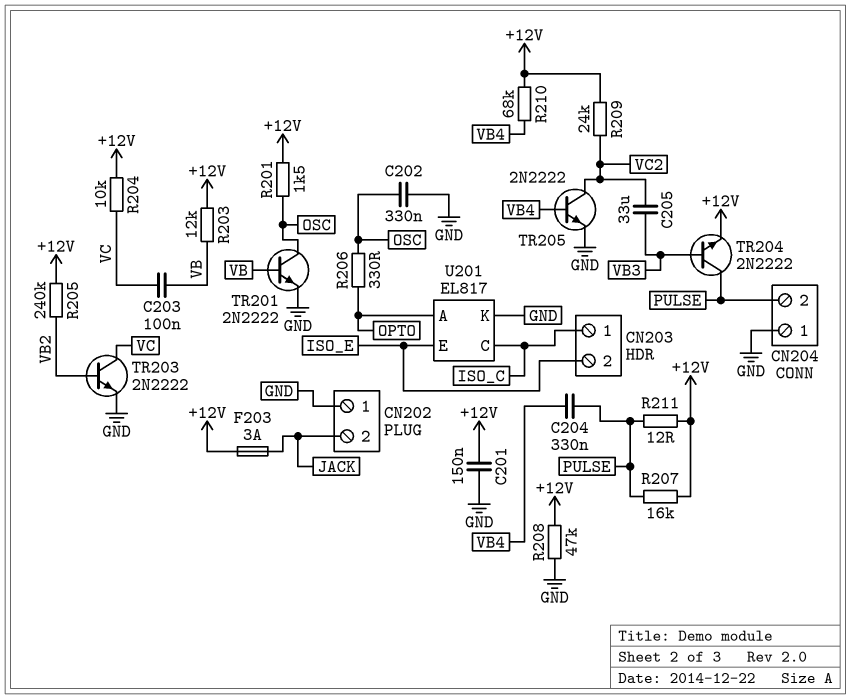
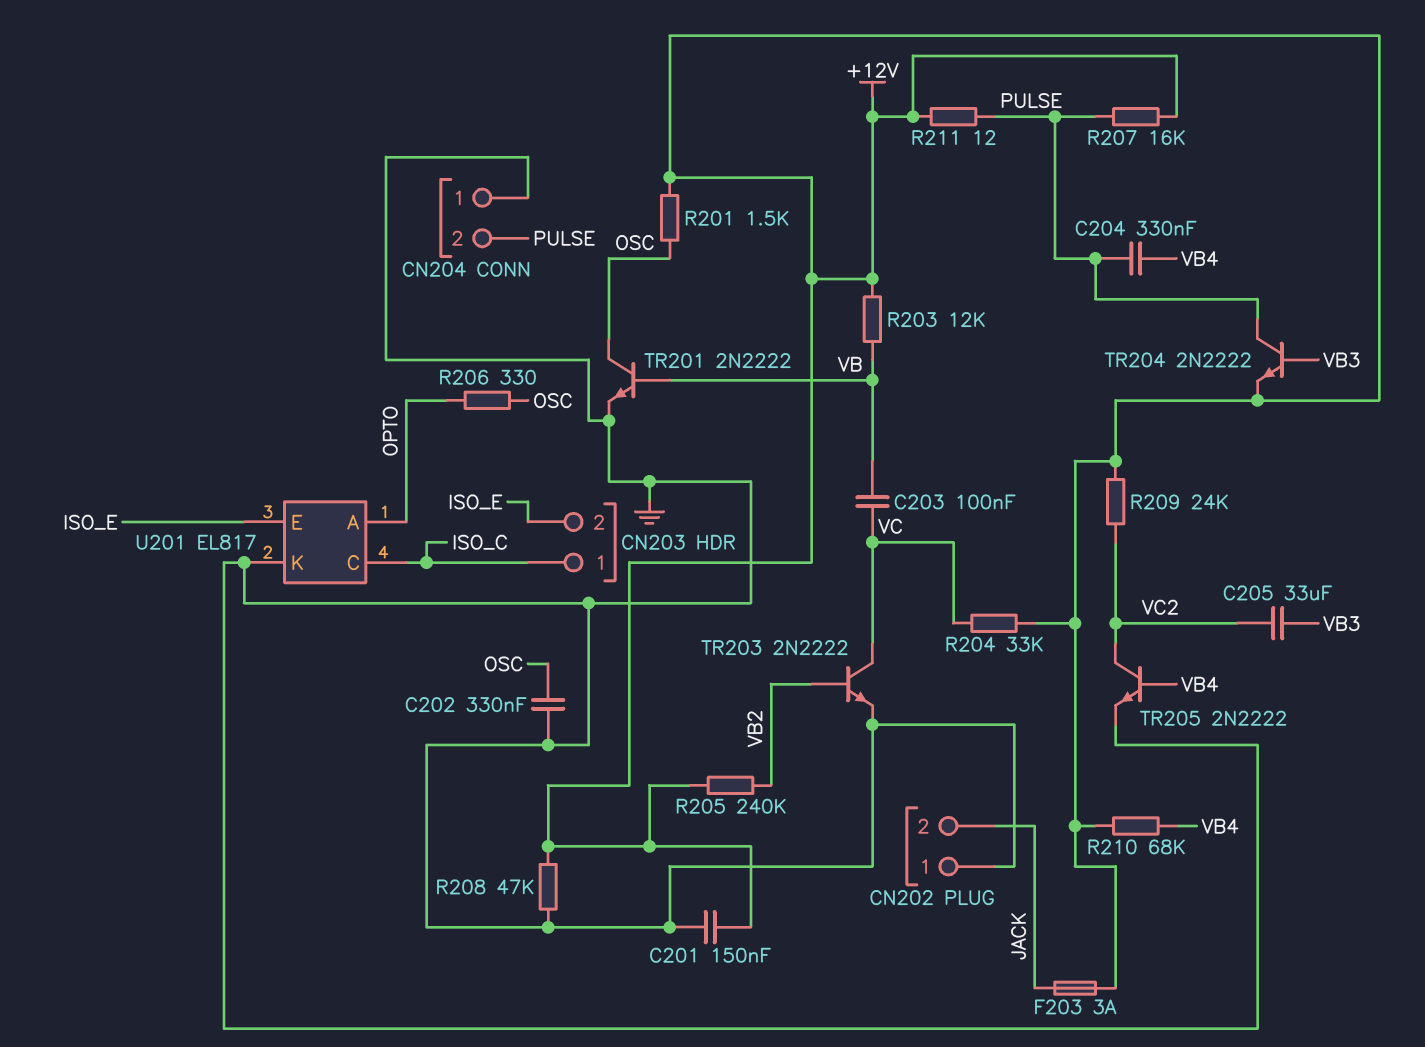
R204: 10k (+12V, VC) -> 33k (+12V, VC)

